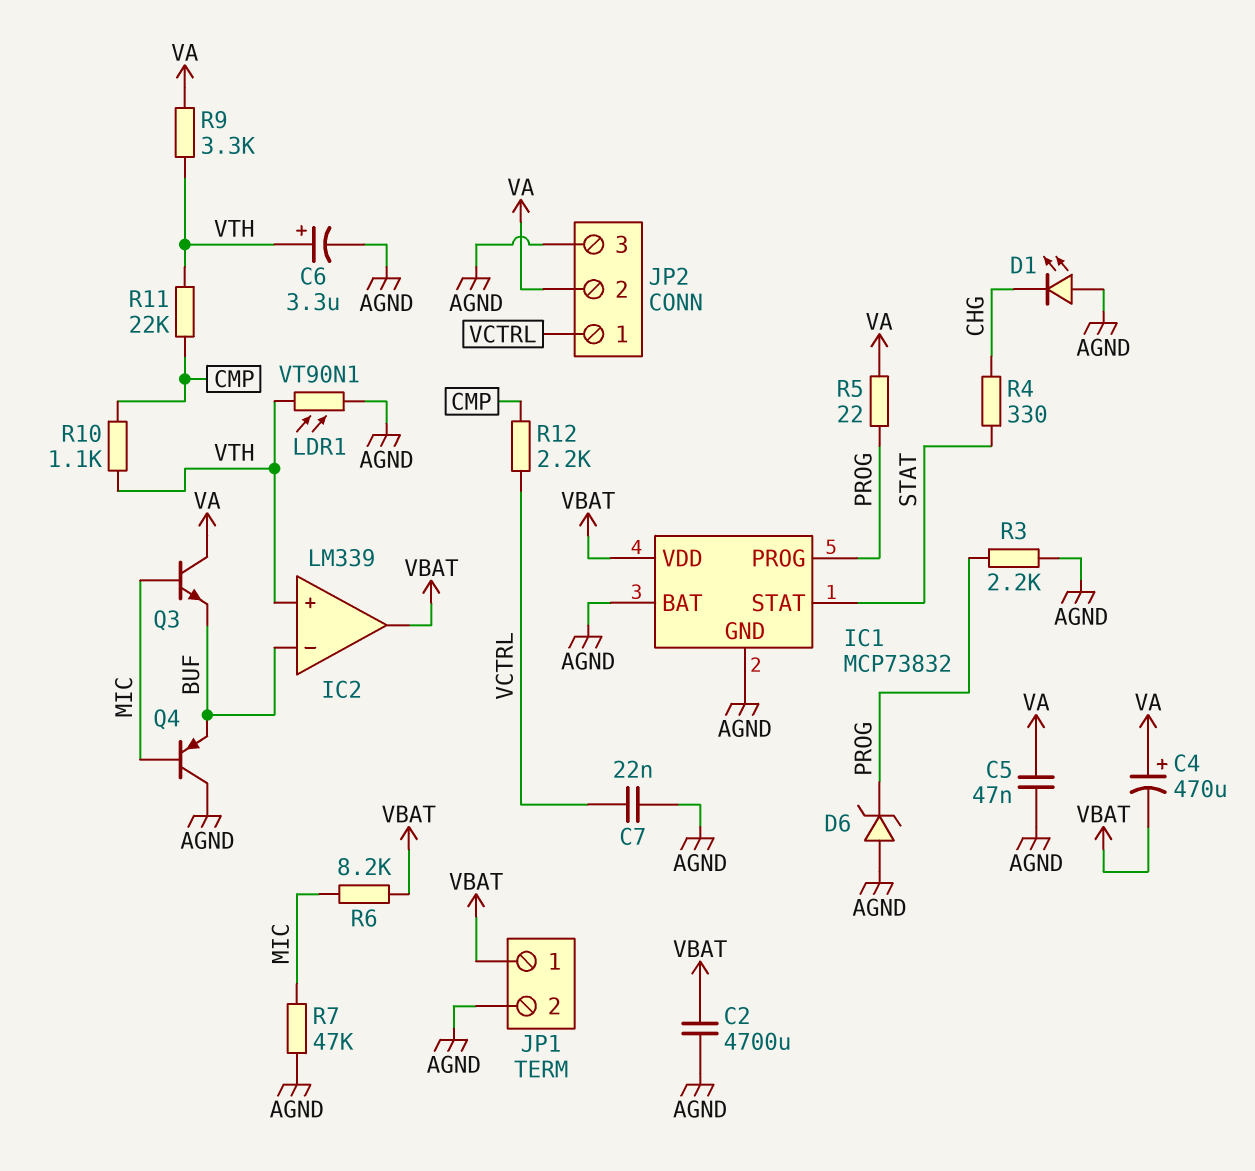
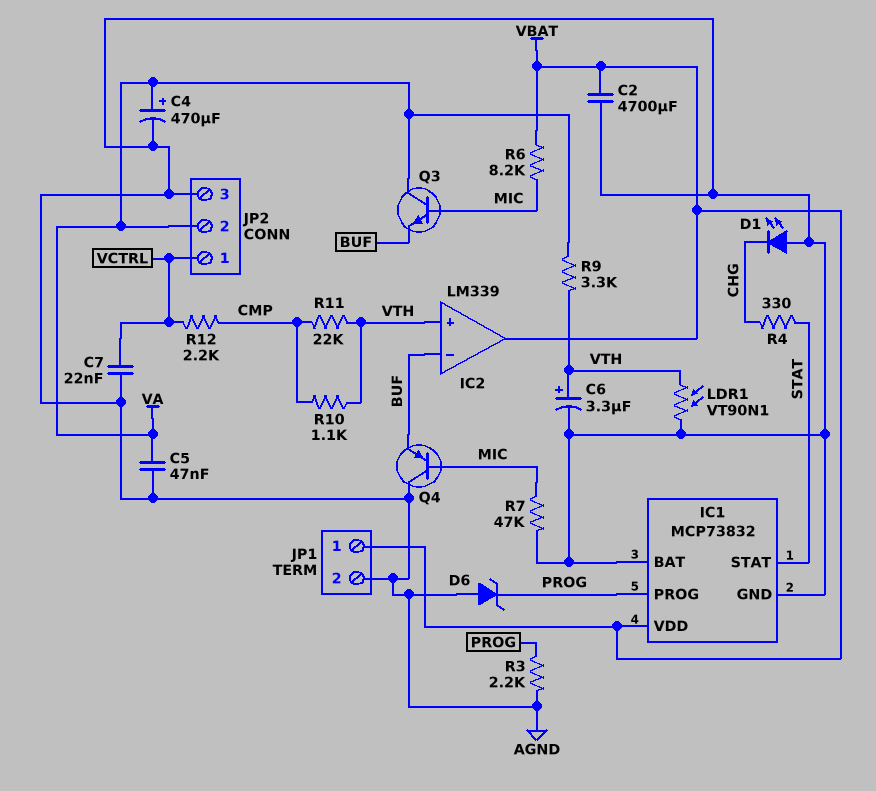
C4: 470uF (plus VA, minus VBAT) -> 470uF (plus VA, minus AGND)
R5: 22 (PROG, VA) -> none

